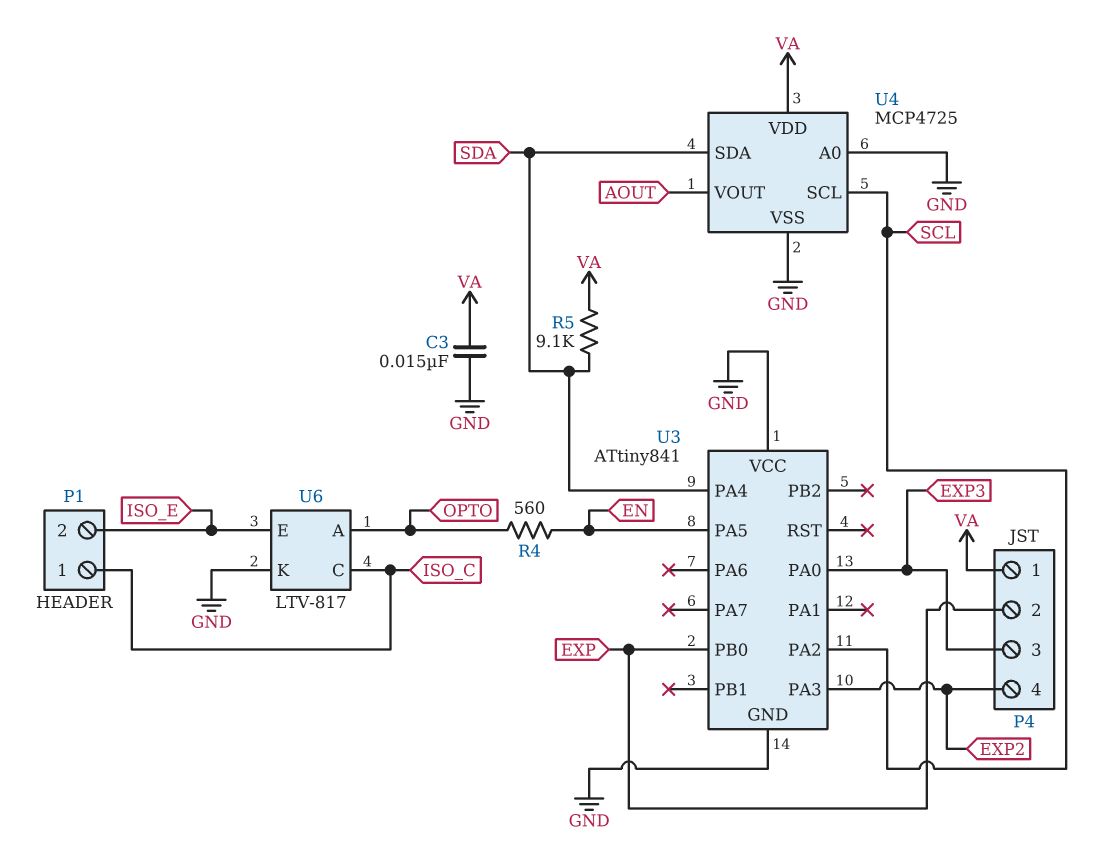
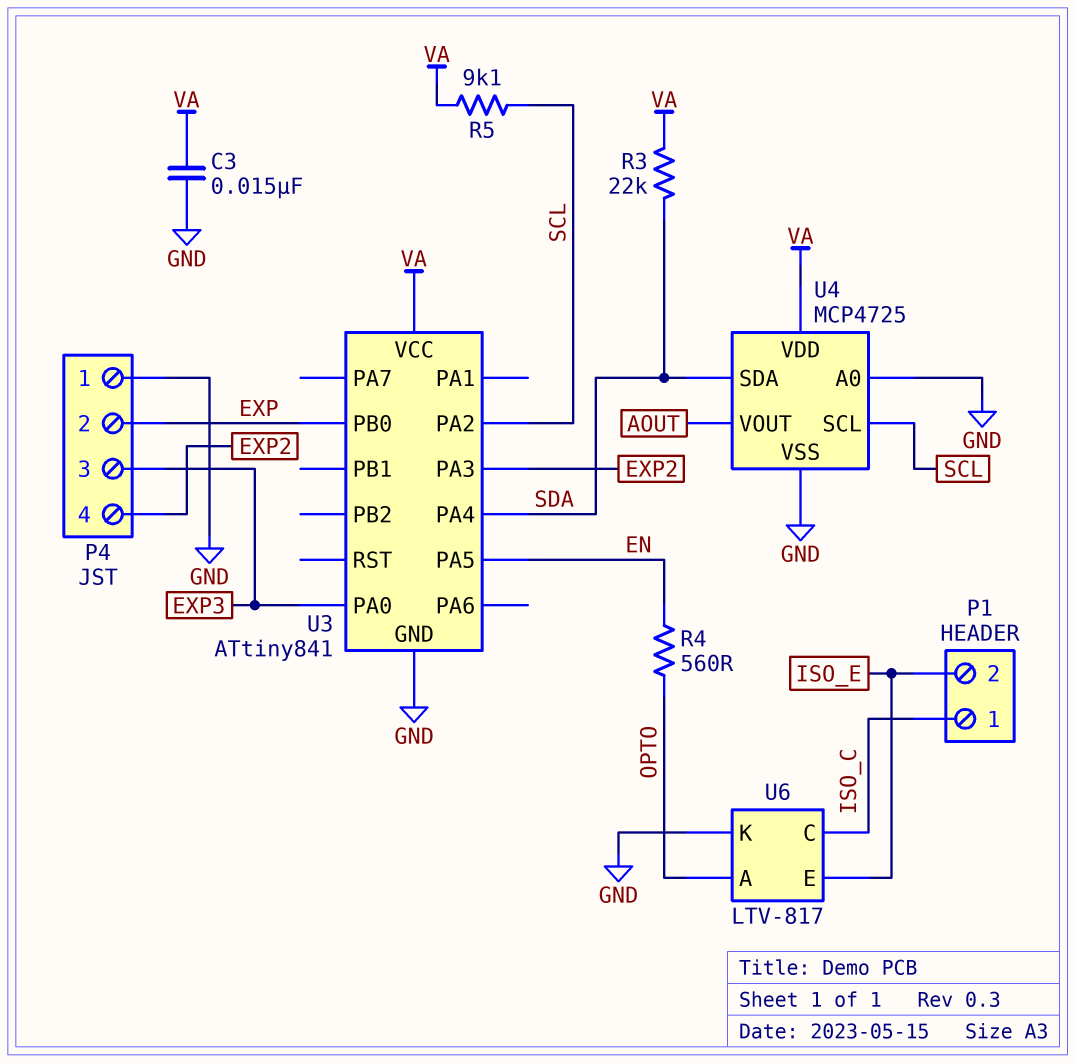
P4 pin 1: VA -> GND
R3: none -> 22k (SDA, VA)
R5: 9.1k (SDA, VA) -> 9.1k (SCL, VA)
U3 pin VCC: GND -> VA

